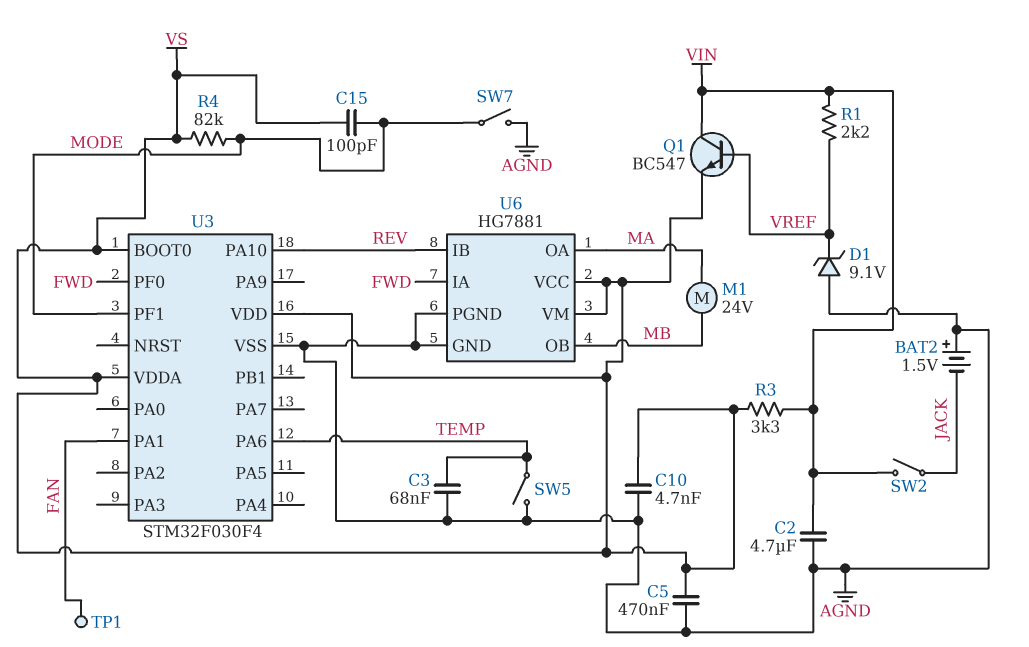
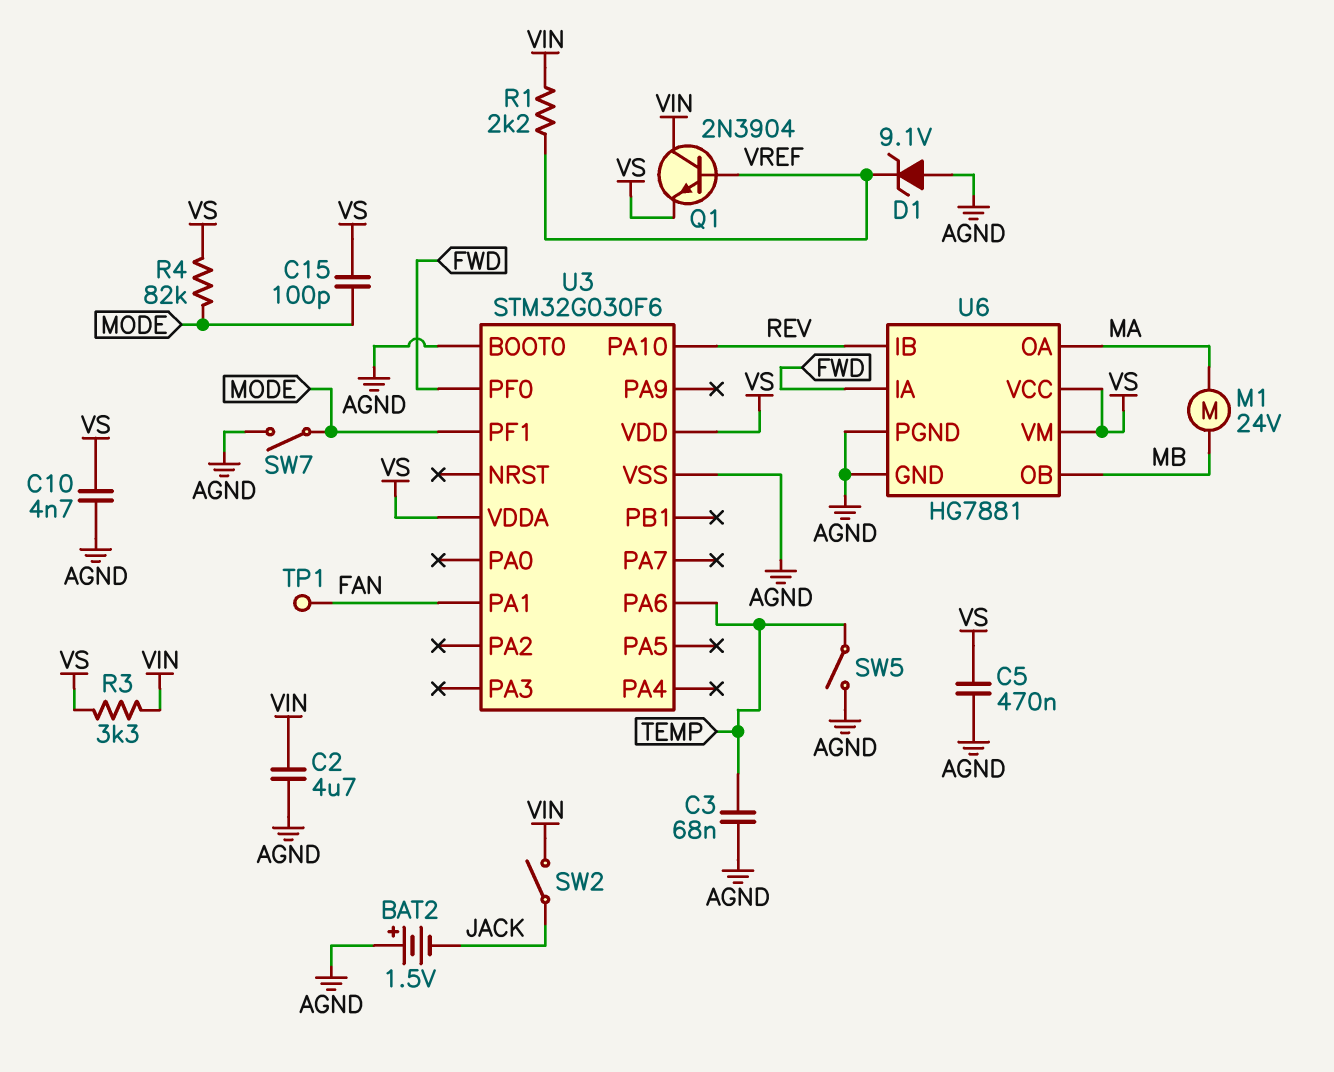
Q1: NPN BC547 (B VREF, C VIN, E VS) -> NPN 2N3904 (B VREF, C VIN, E VS)
U3: STM32F030F4 -> STM32G030F6
U3 pin BOOT0: VS -> AGND

